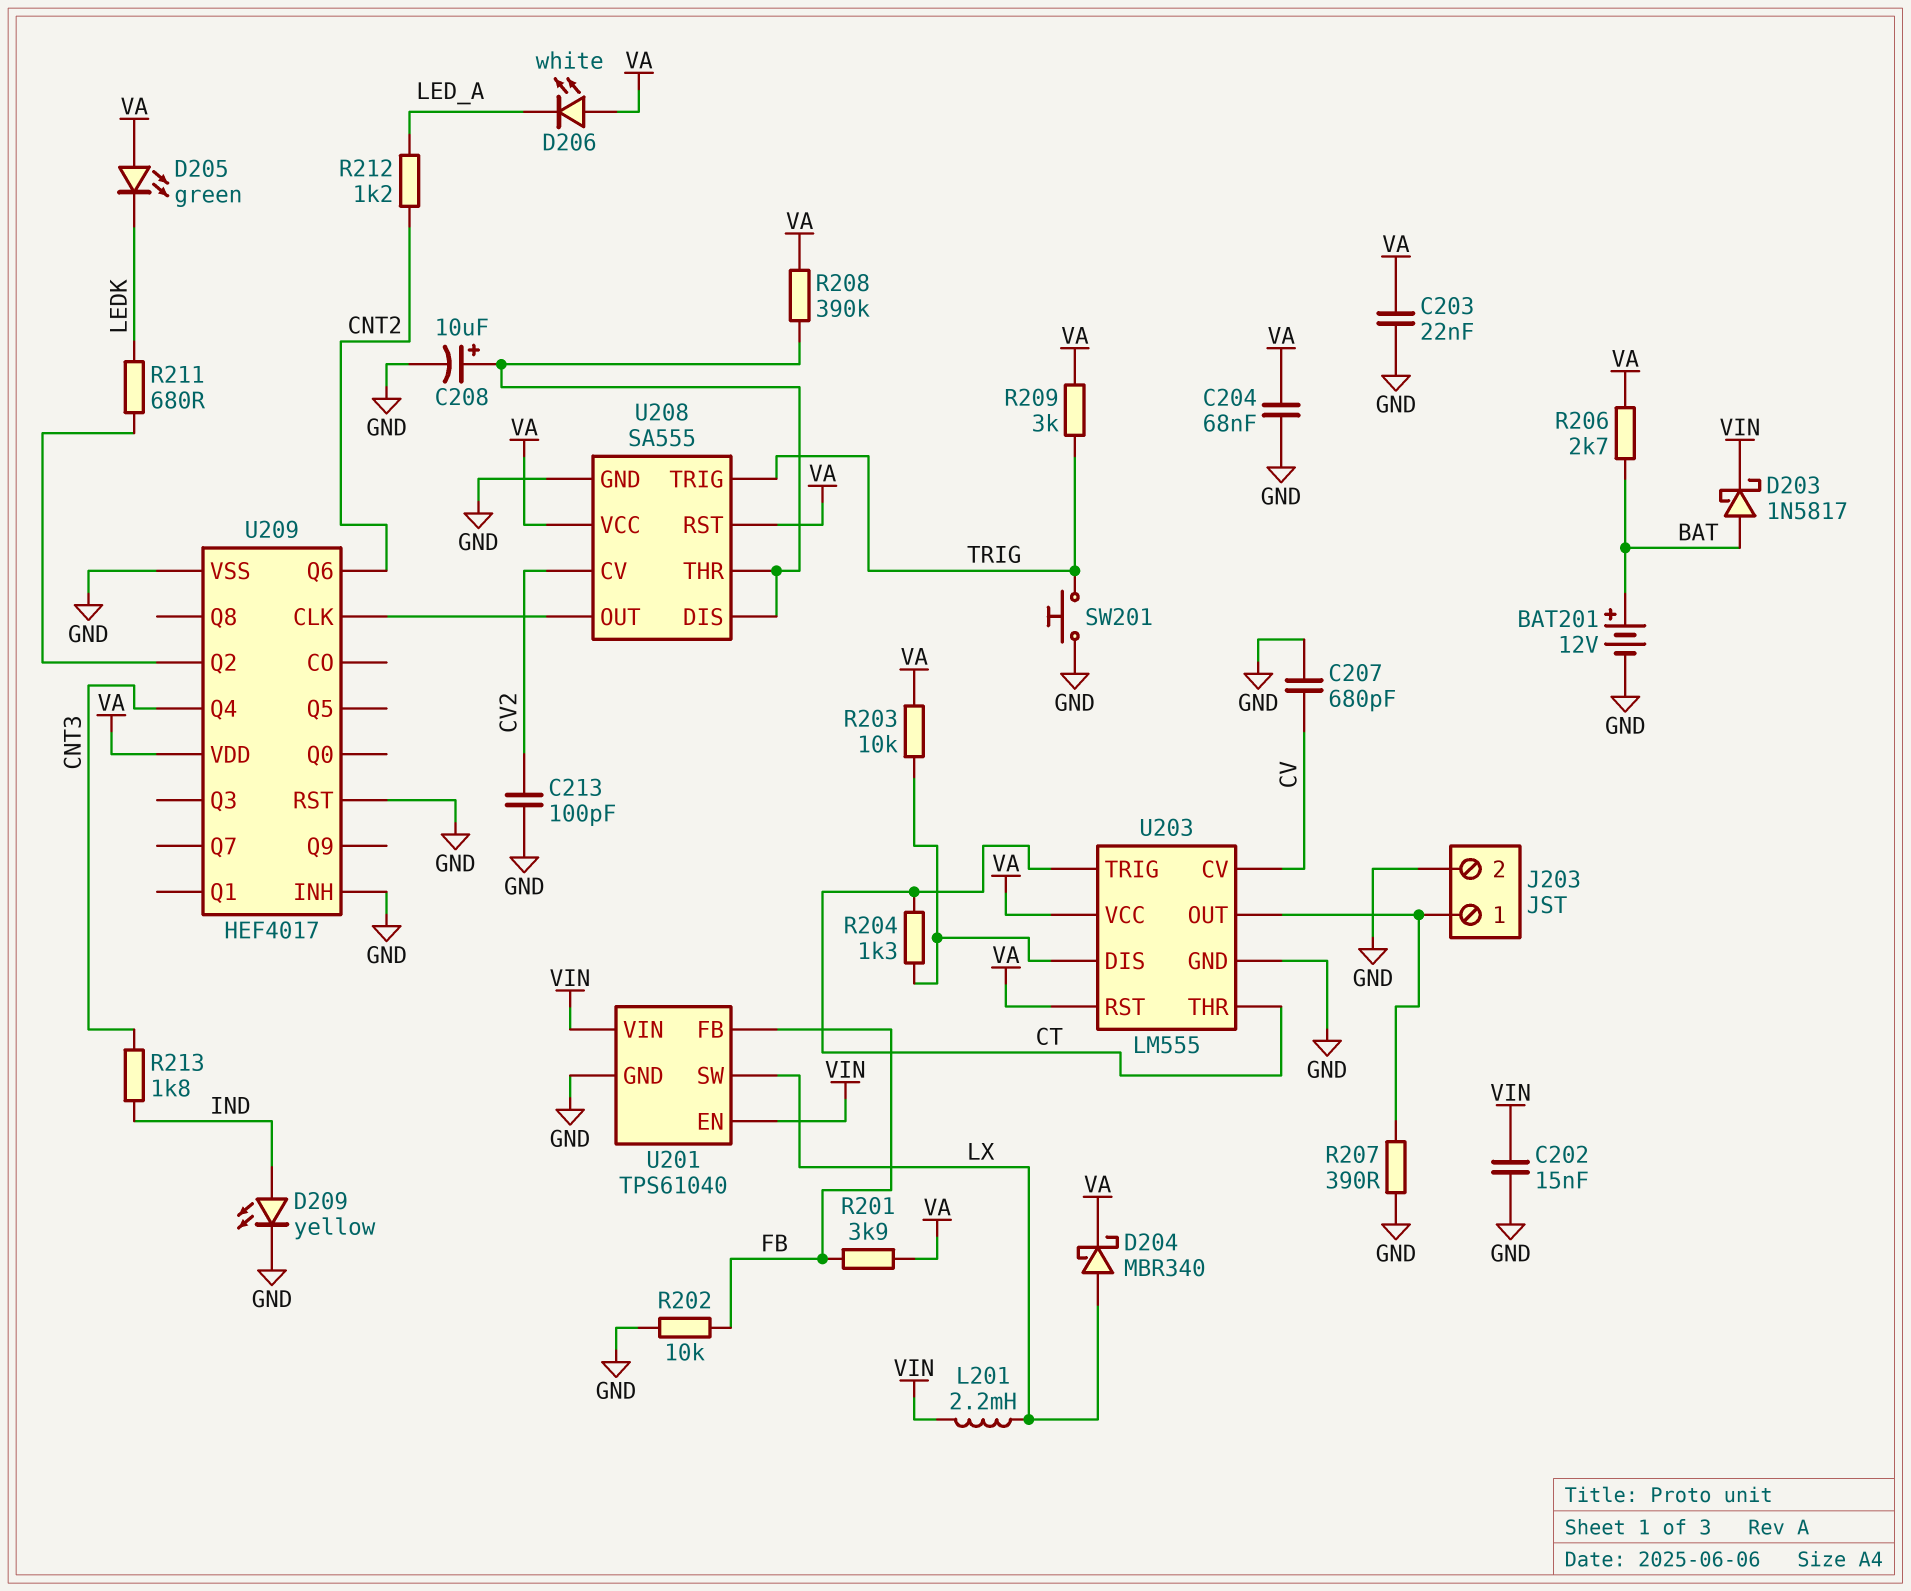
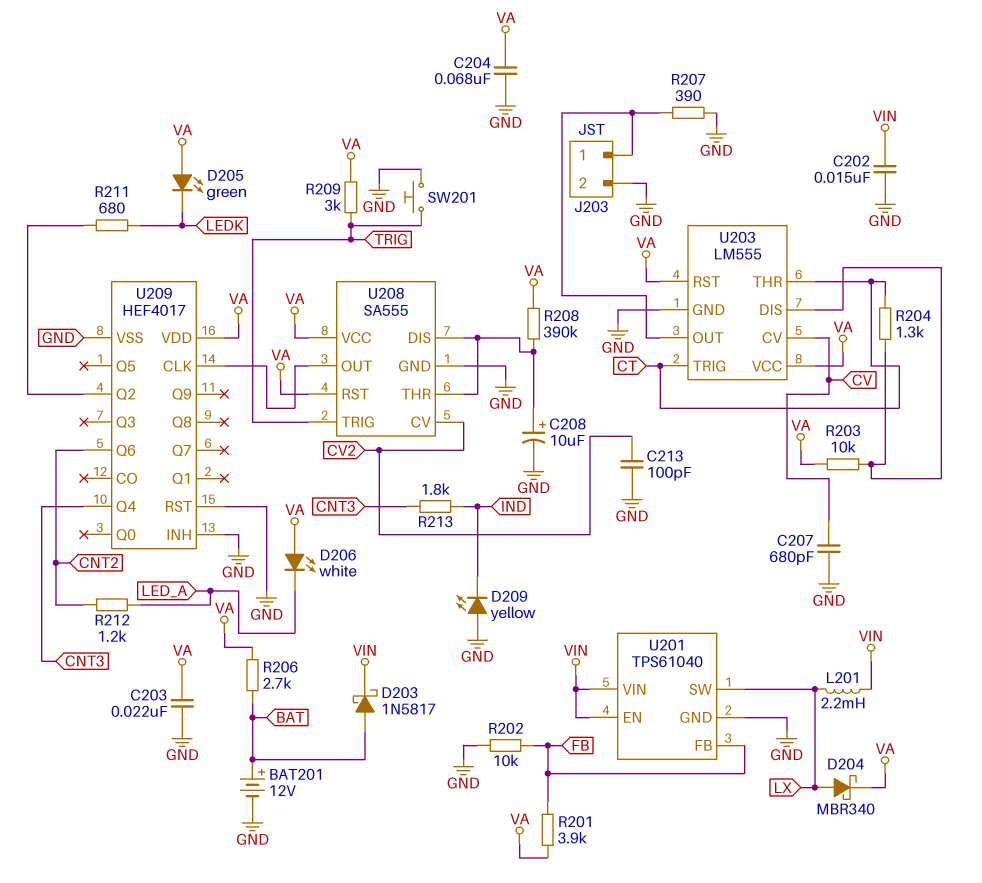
D209: LED yellow (A IND, K GND) -> LED yellow (A GND, K IND)

